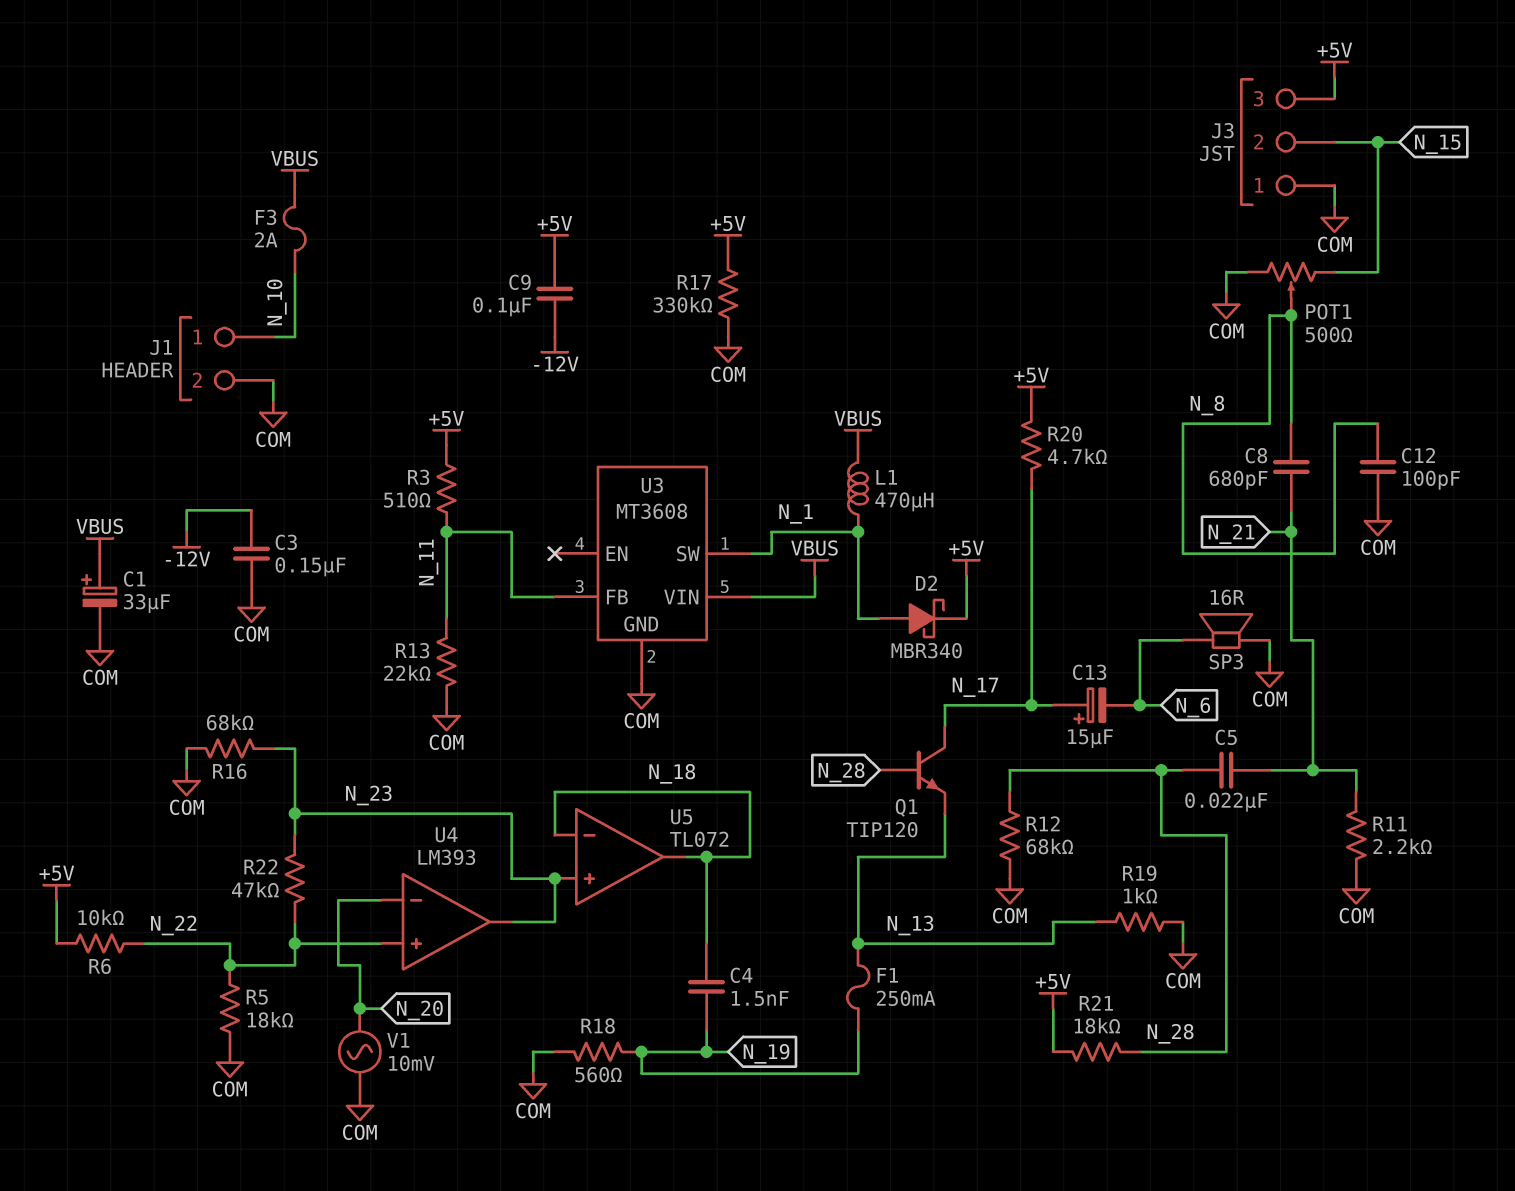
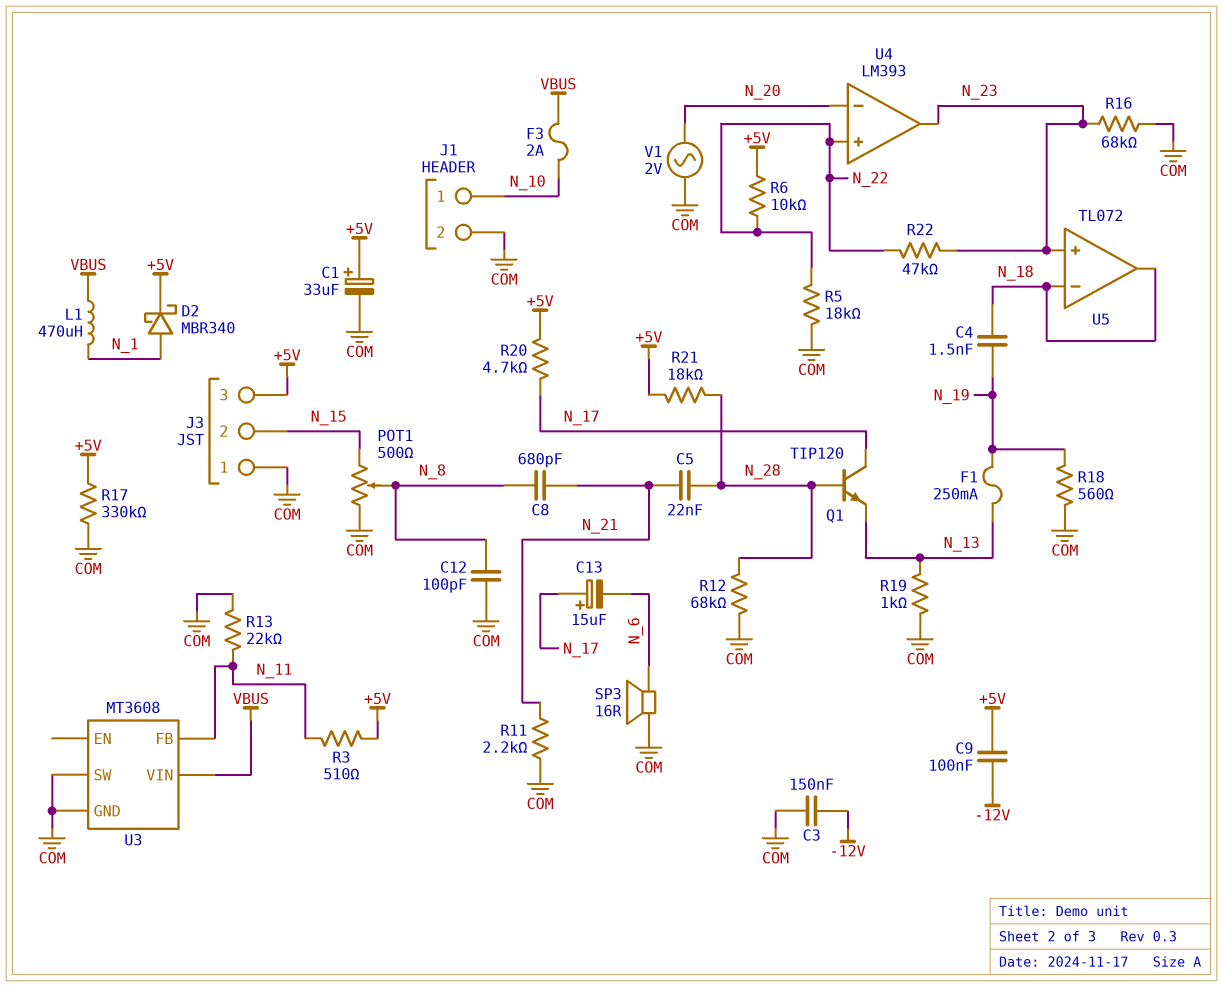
C1: 33uF (plus VBUS, minus COM) -> 33uF (plus +5V, minus COM)
U3 pin SW: N_1 -> COM
V1: AC 10mV (COM, N_20) -> AC 2V (COM, N_20)

